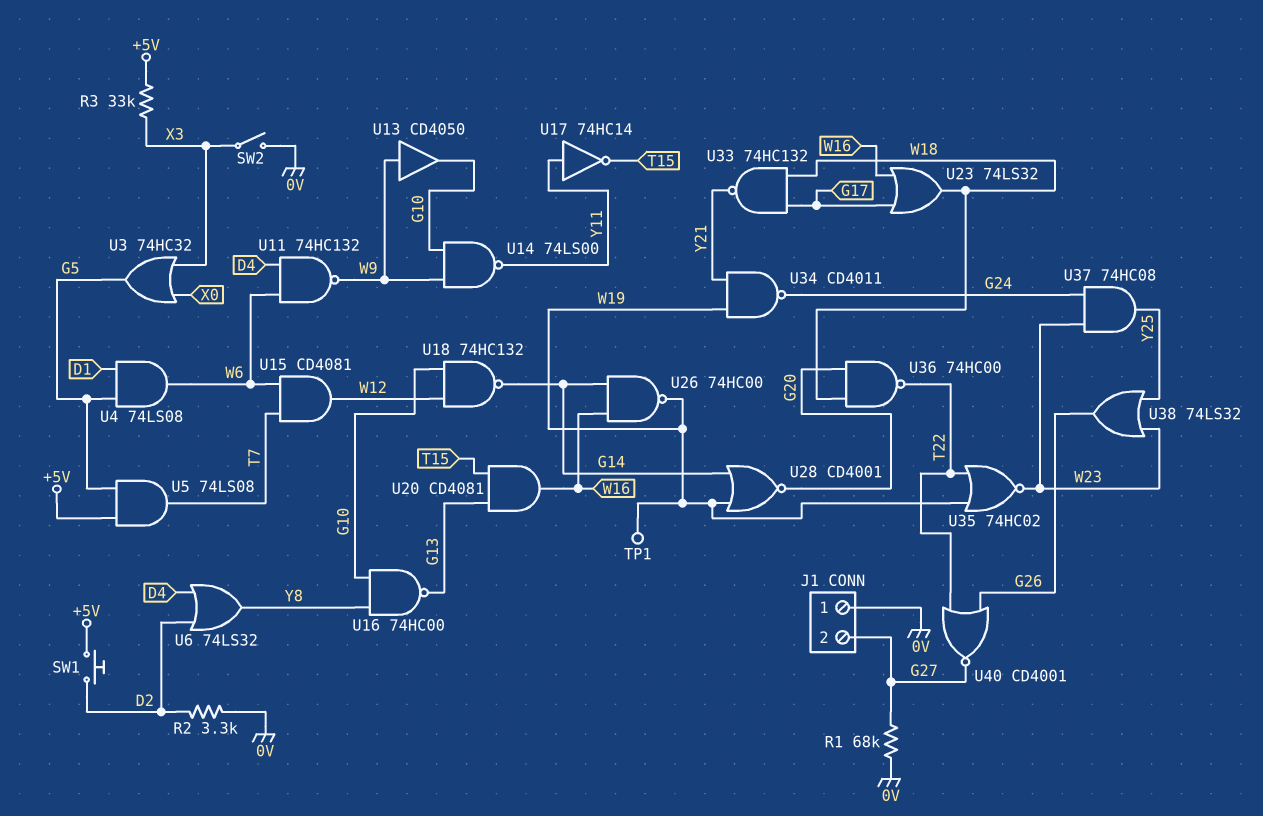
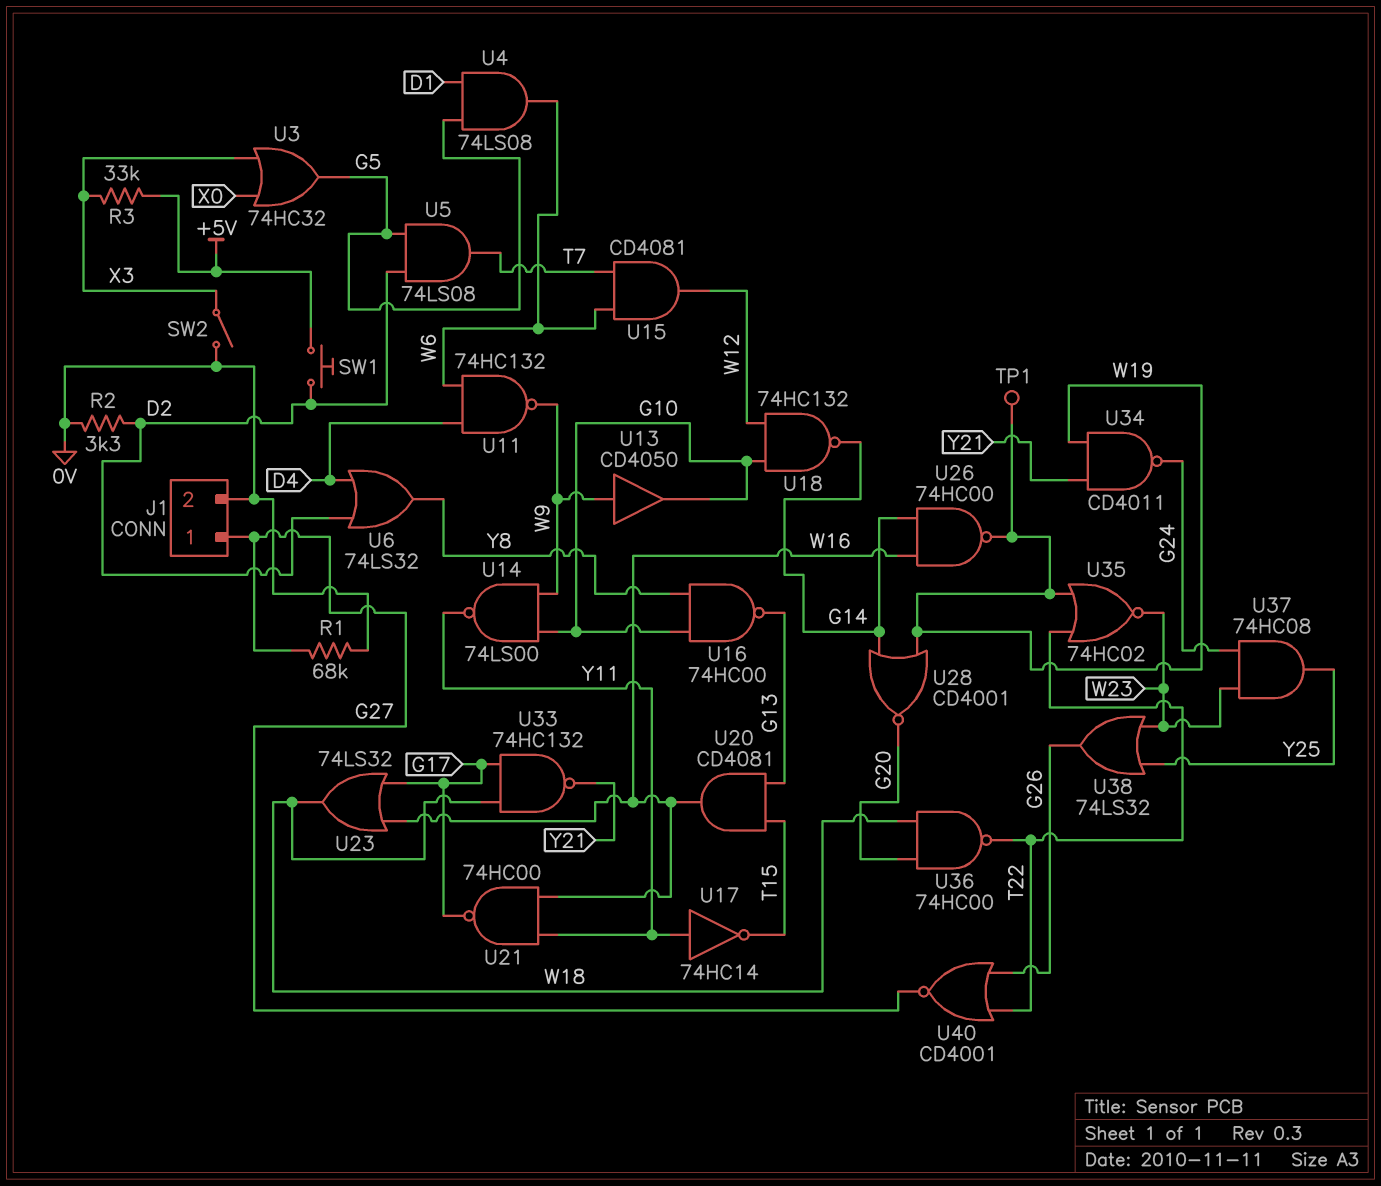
J1 pin 1: 0V -> G27
J1 pin 2: G27 -> 0V
U5: AND 74LS08 (in +5V, in G5, out T7) -> AND 74LS08 (in D2, in G5, out T7)
U21: none -> NAND 74HC00 (in W16, in Y11, out G17)

